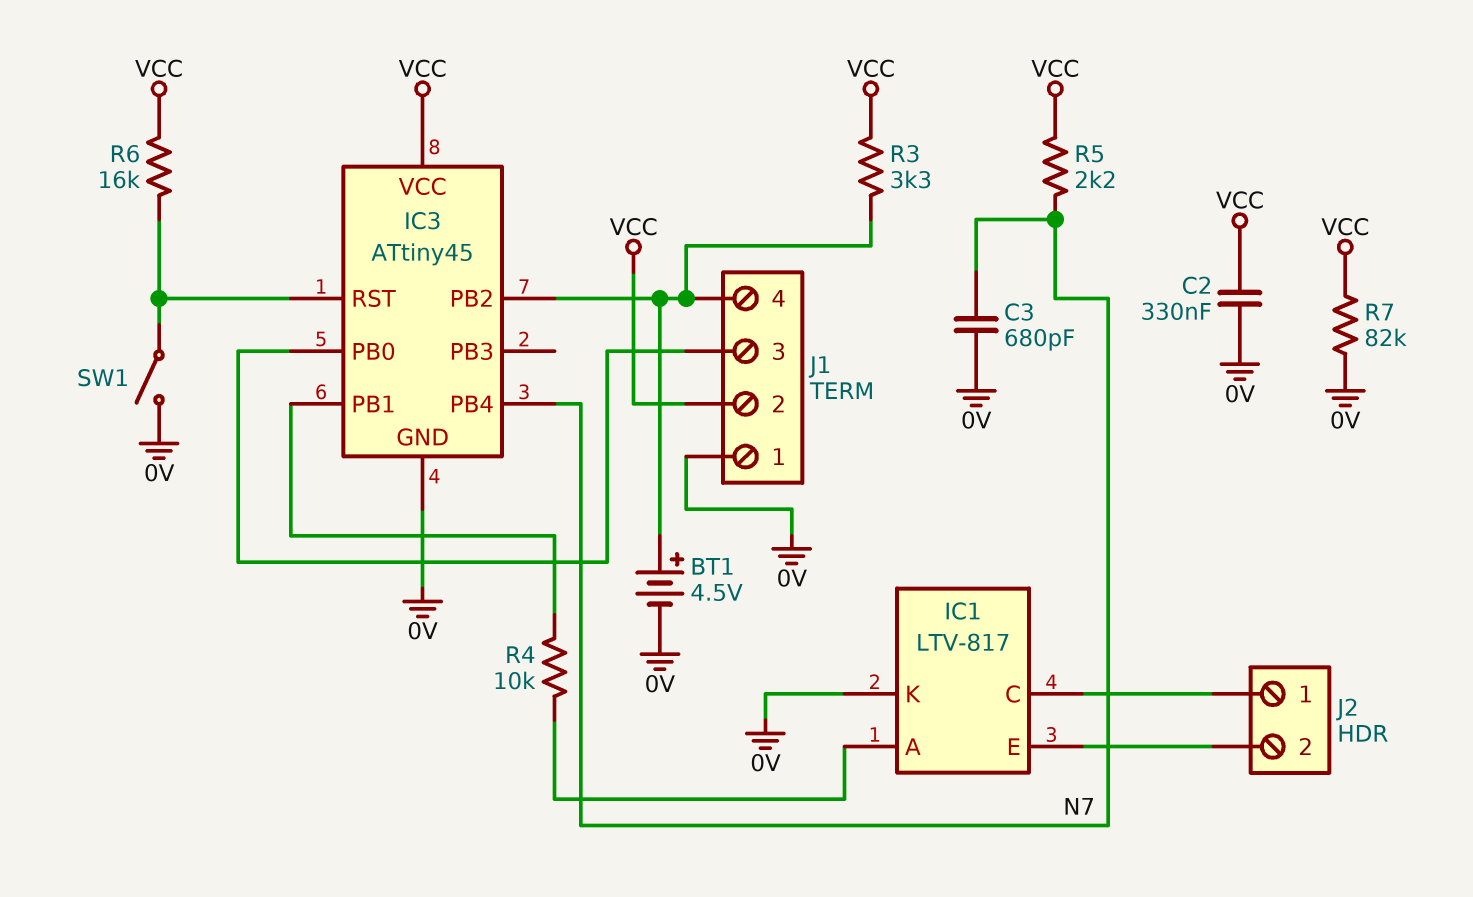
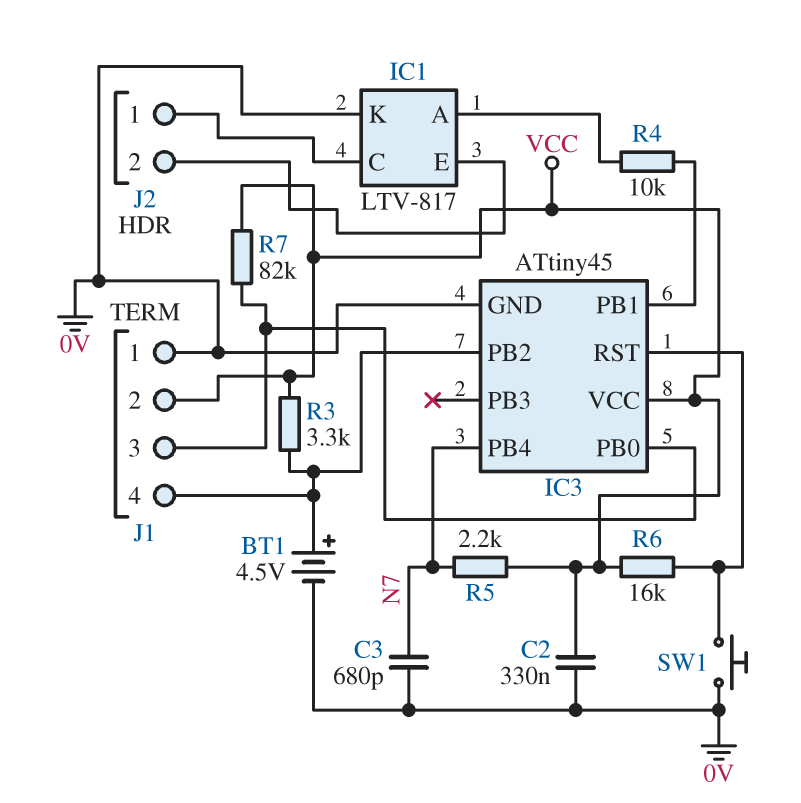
R7: 82k (0V, VCC) -> 82k (IC3/PB0, VCC)
SW1: switch (0V, IC3/RST) -> button (0V, IC3/RST)

